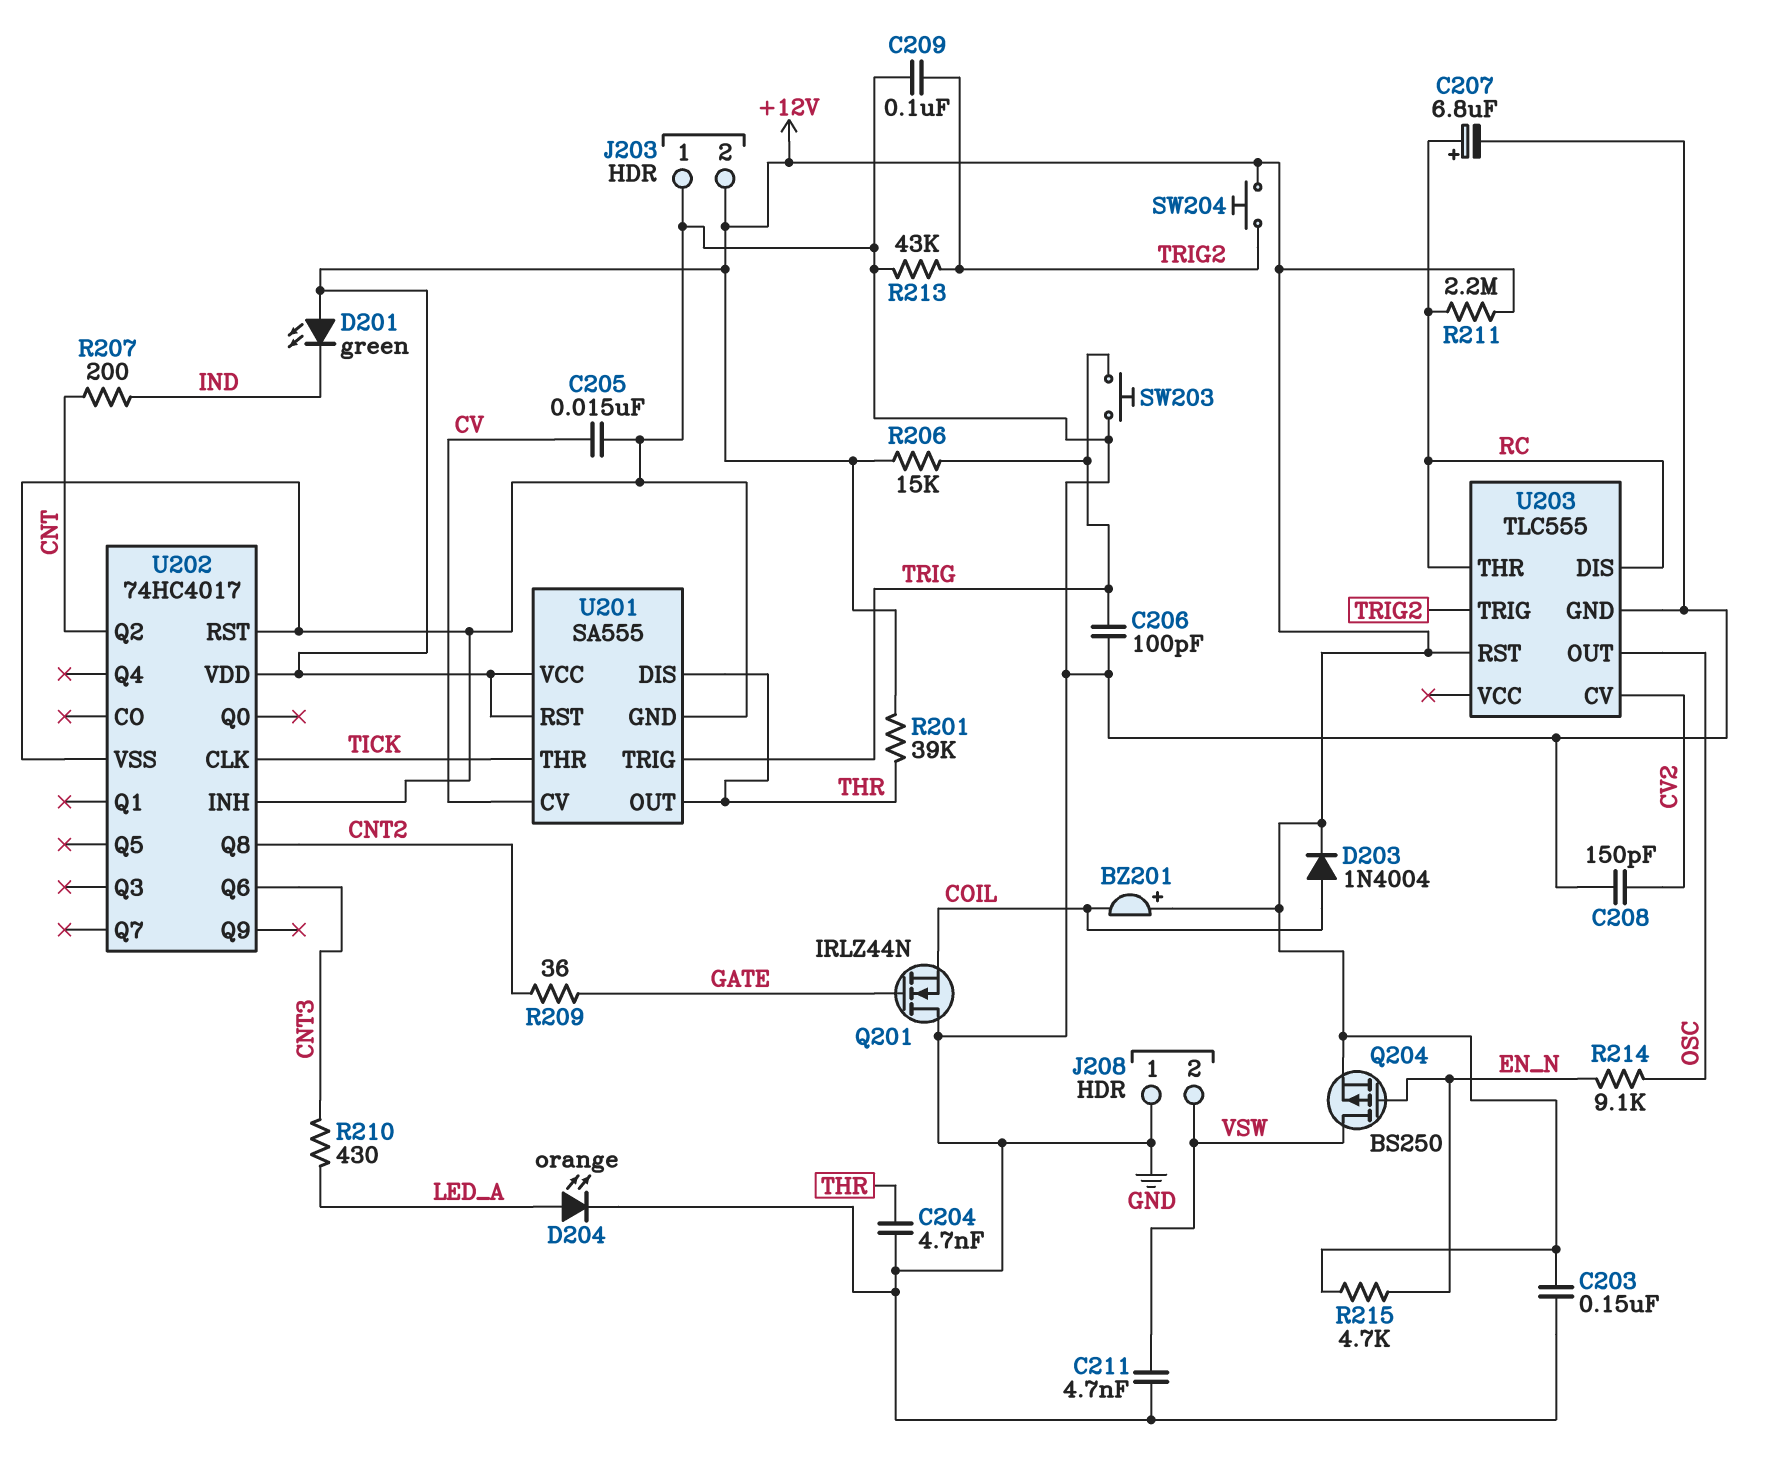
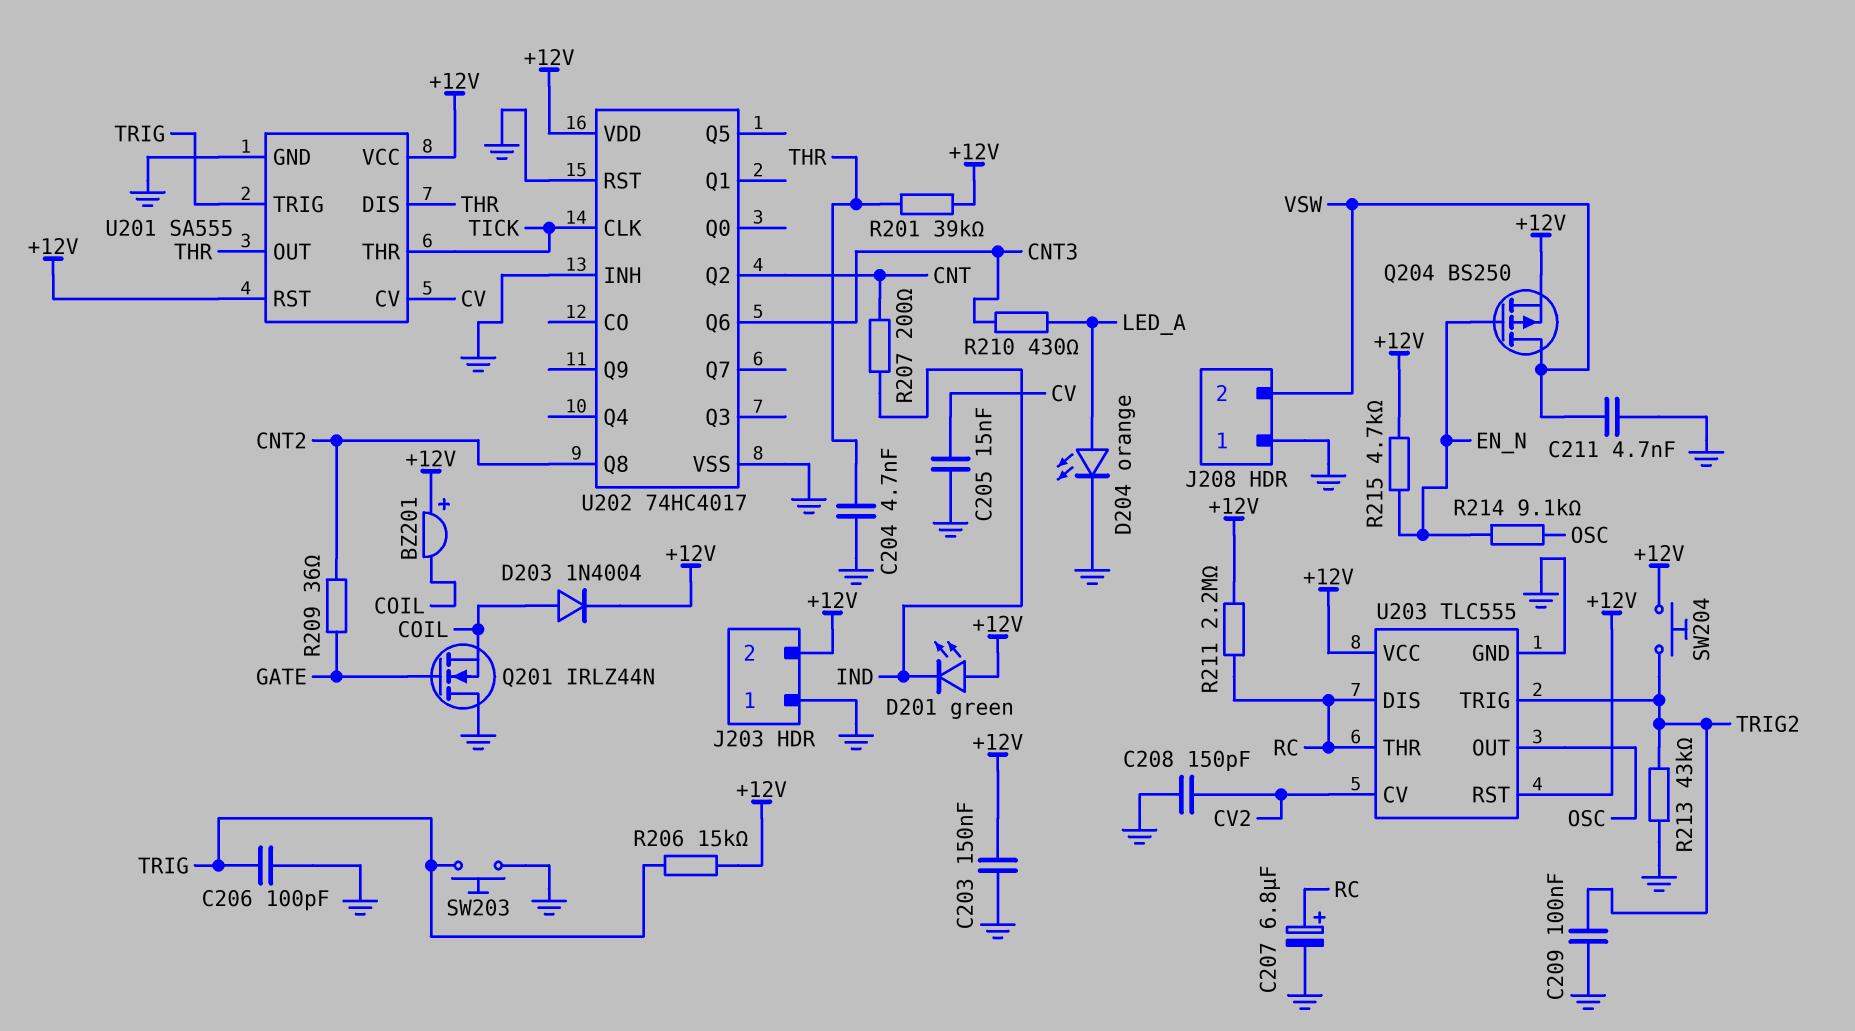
U203 pin VCC: none -> +12V

